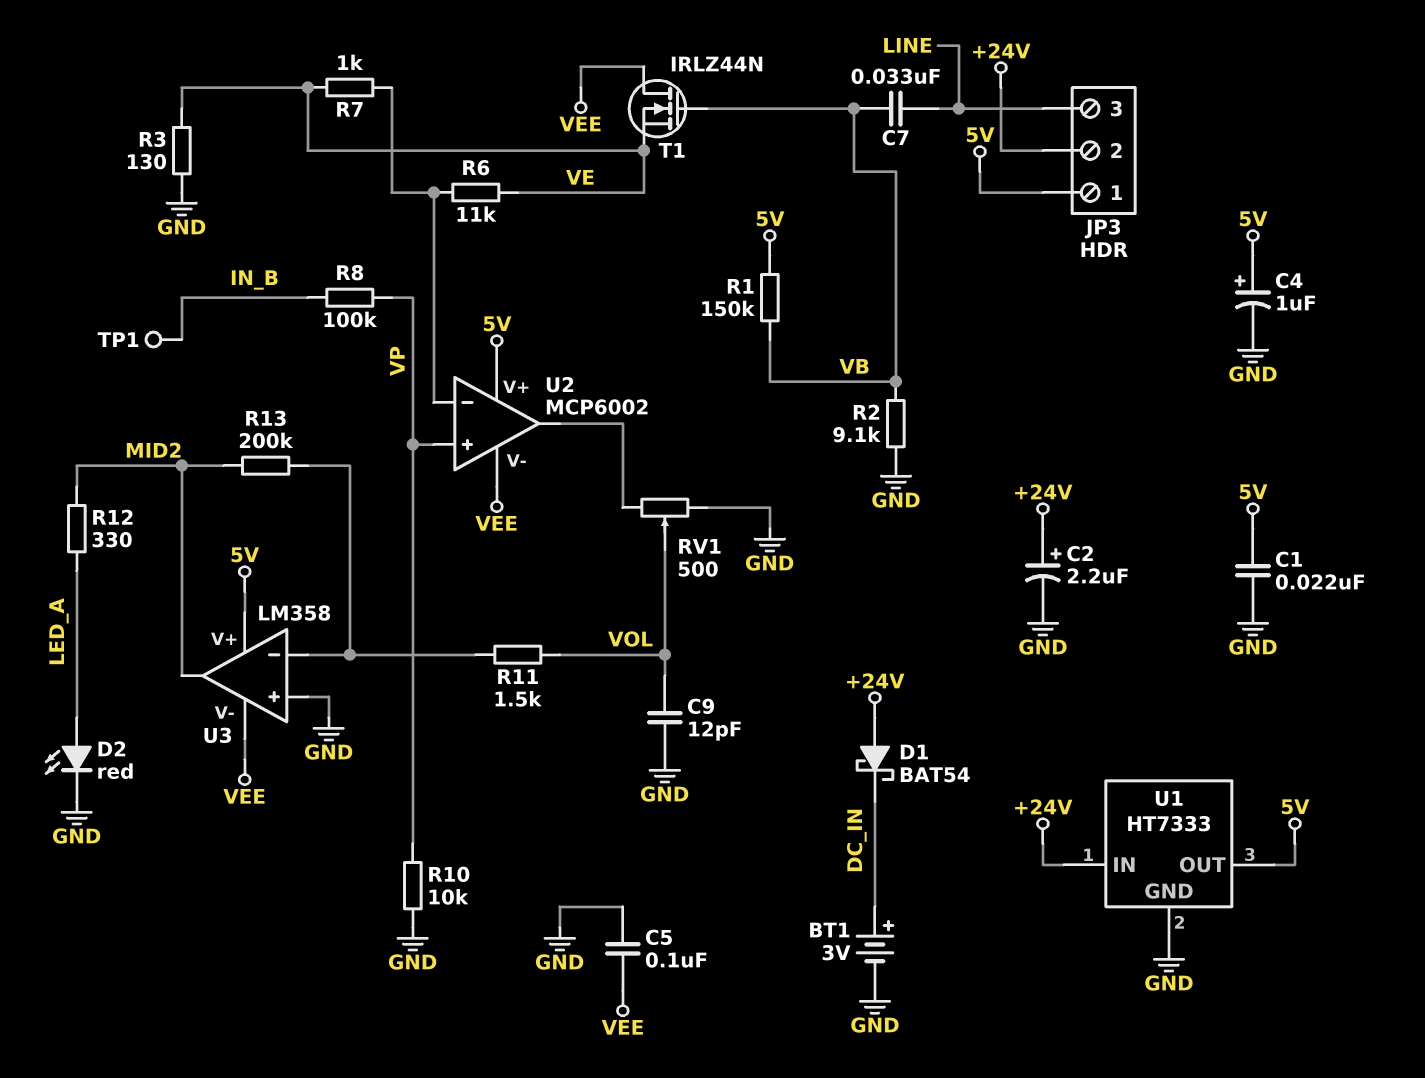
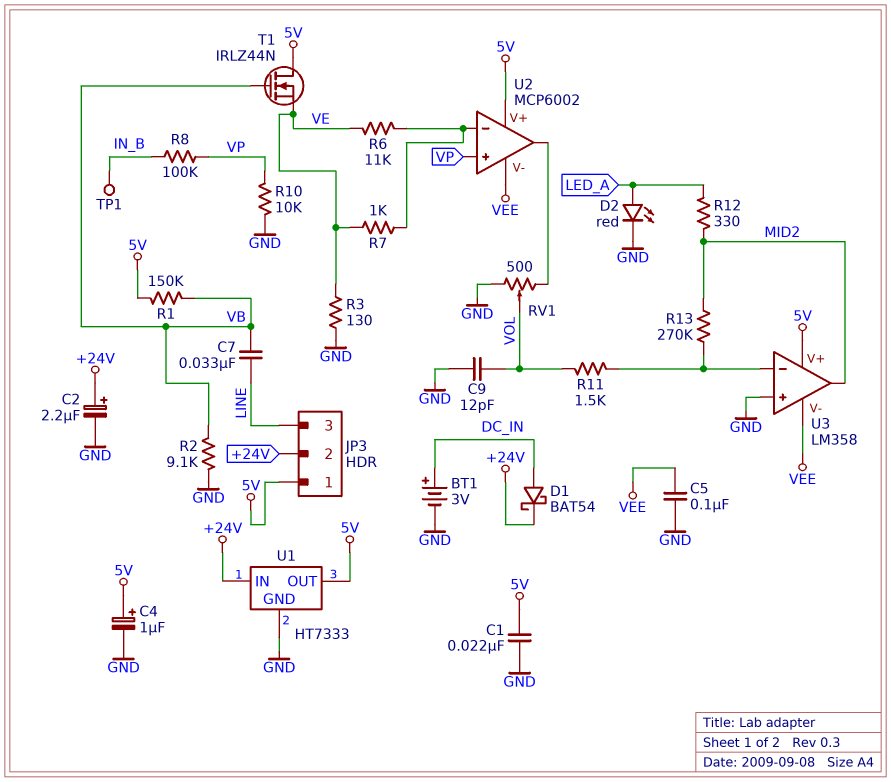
D1: schottky BAT54 (A +24V, K DC_IN) -> schottky BAT54 (A DC_IN, K +24V)
R13: 200k (MID2, U3/in-) -> 270k (MID2, U3/in-)
T1: NMOS IRLZ44N (G VB, D VEE, S VE) -> NMOS IRLZ44N (G VB, D 5V, S VE)

